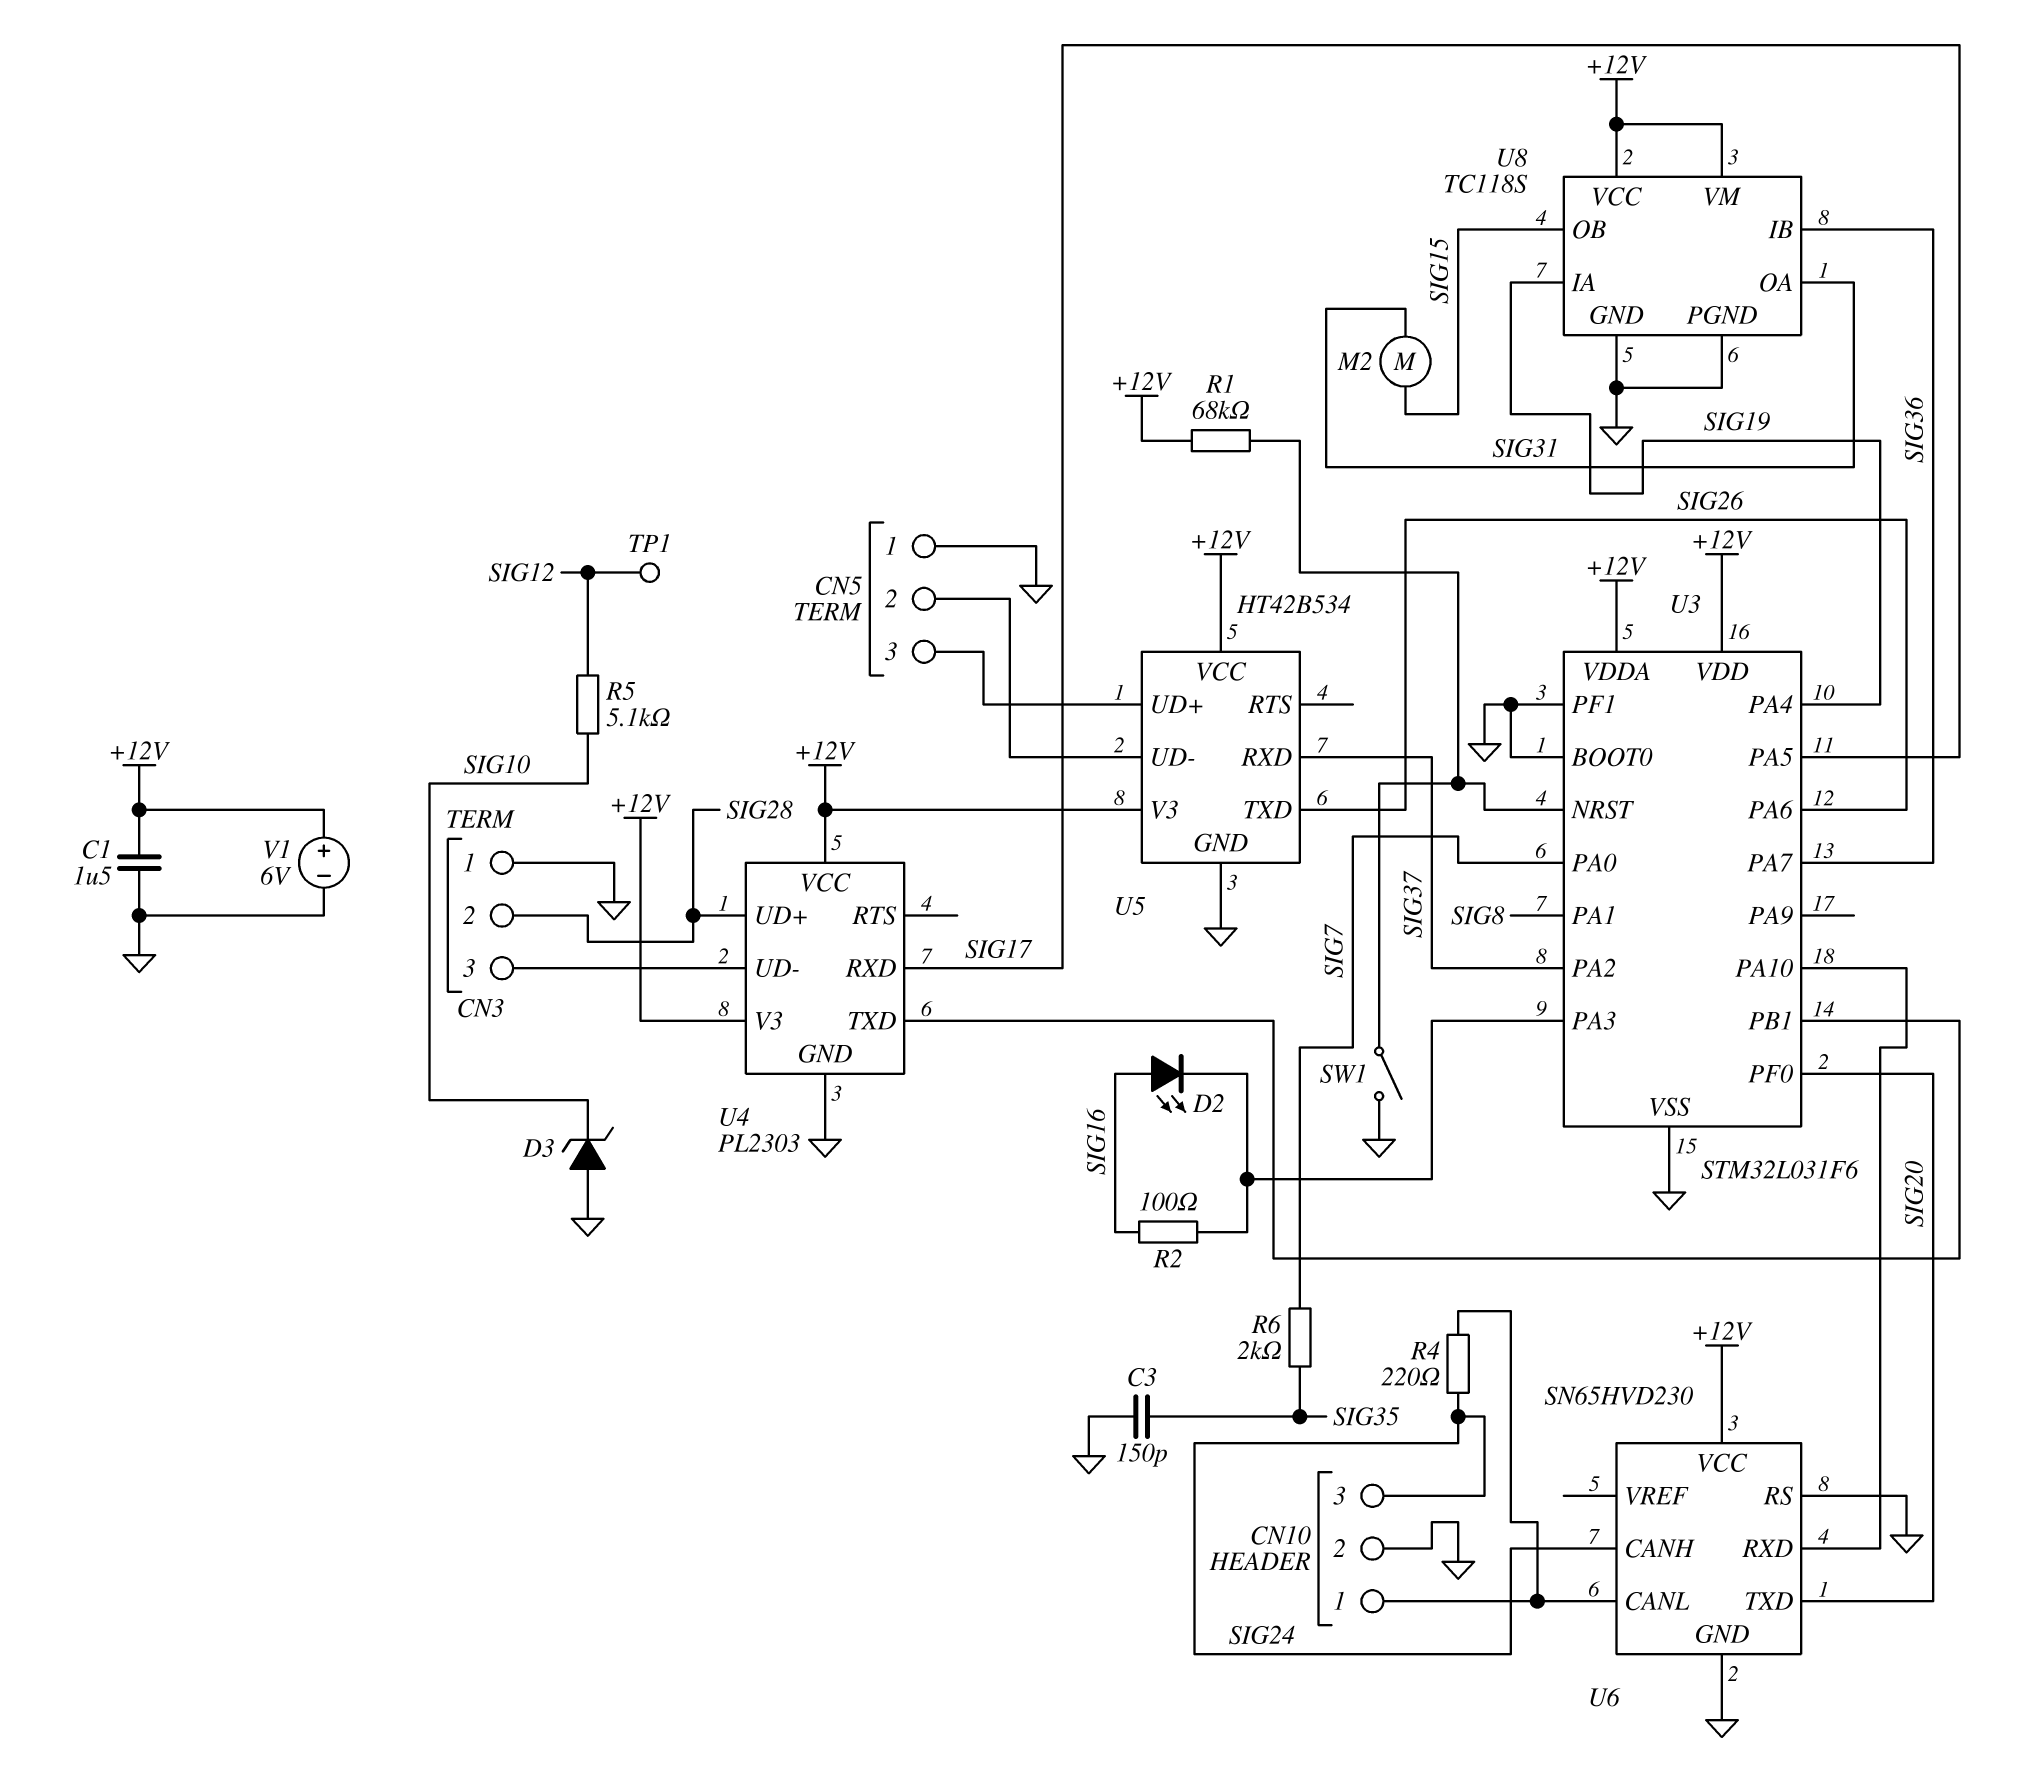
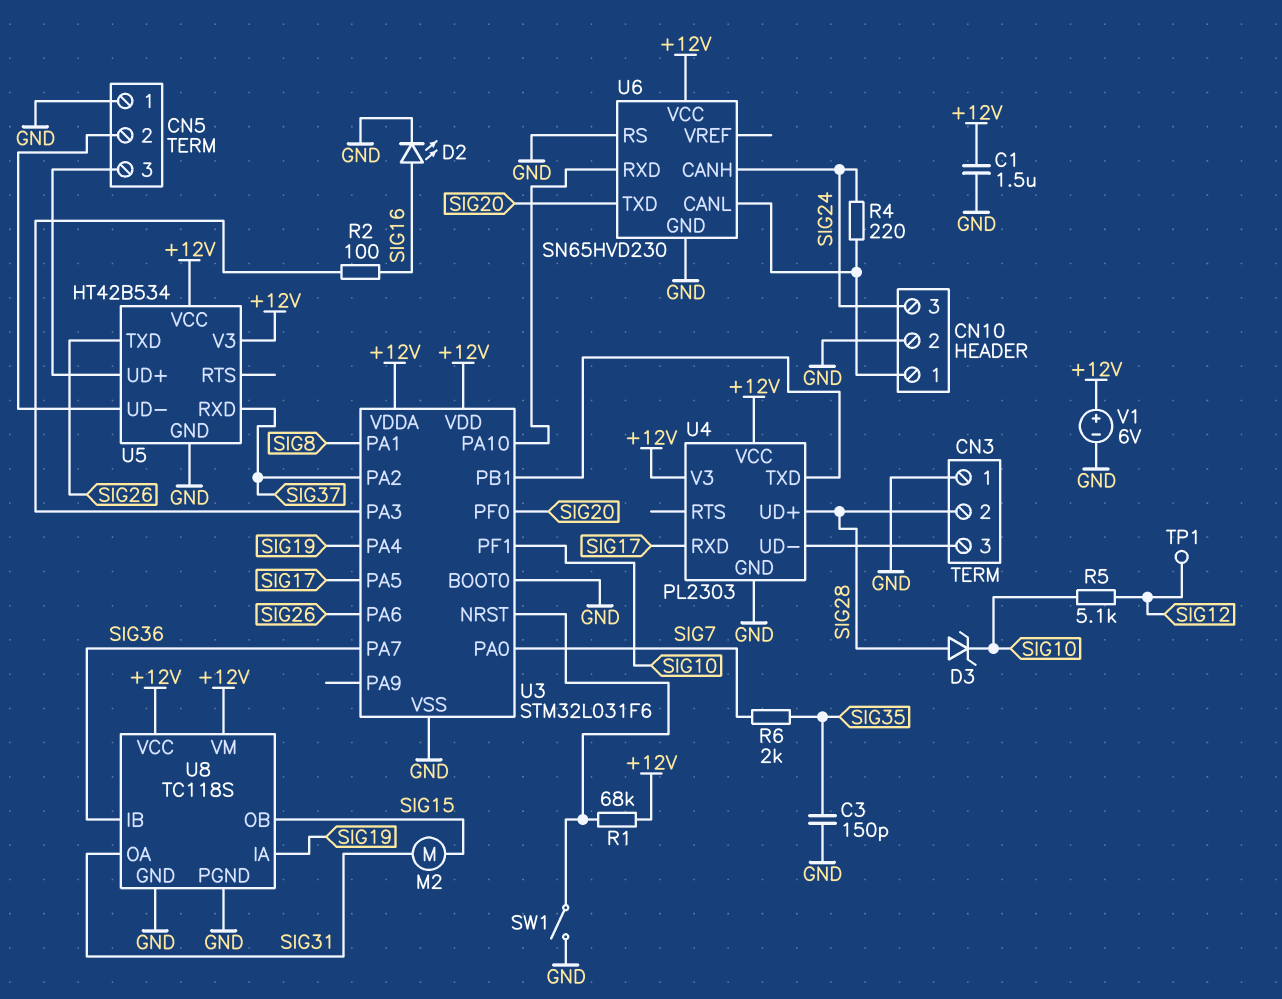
D2: LED (A SIG16, K U3/PA3) -> LED (A SIG16, K GND)
D3: zener (A GND, K SIG10) -> zener (A SIG28, K SIG10)
U3 pin PF1: GND -> SIG10

